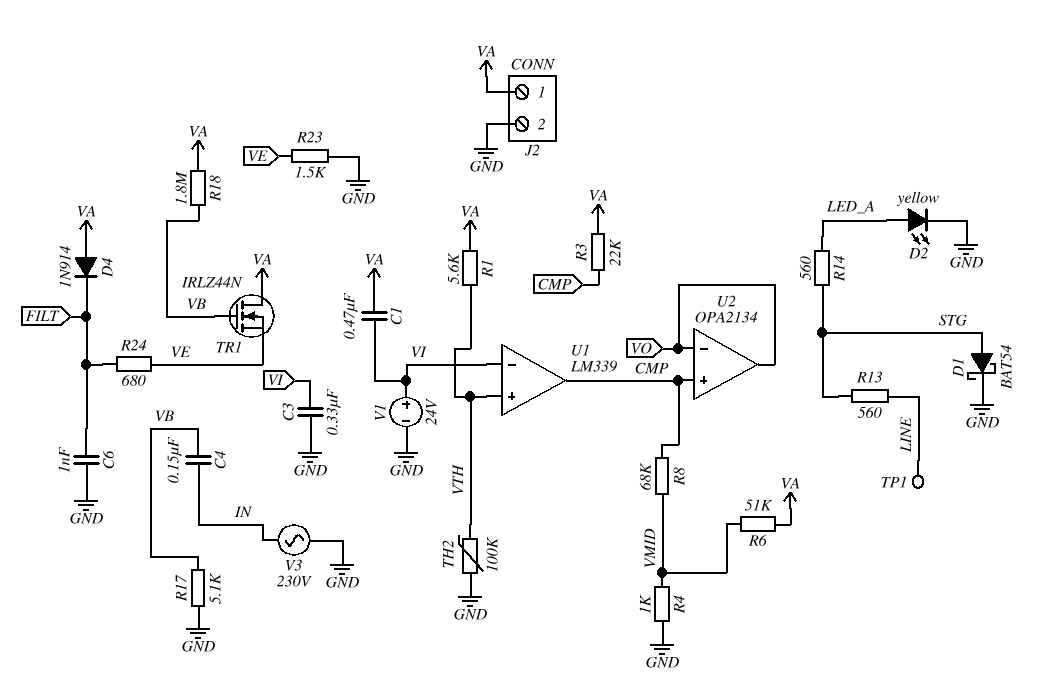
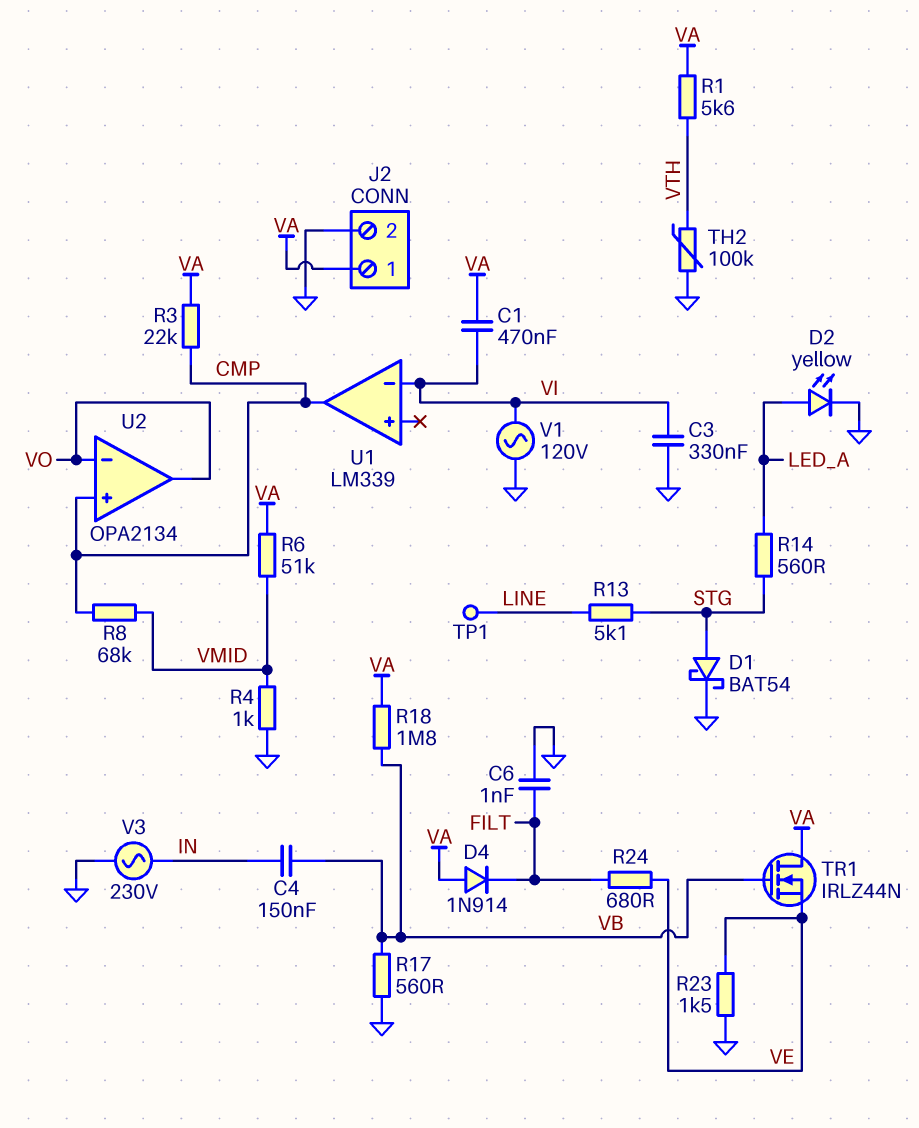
R13: 560 (LINE, STG) -> 5.1k (LINE, STG)
R17: 5.1k (GND, VB) -> 560 (GND, VB)
U1 pin in+: VTH -> none
V1: 24V (plus VI, minus GND) -> AC 120V (GND, VI)

